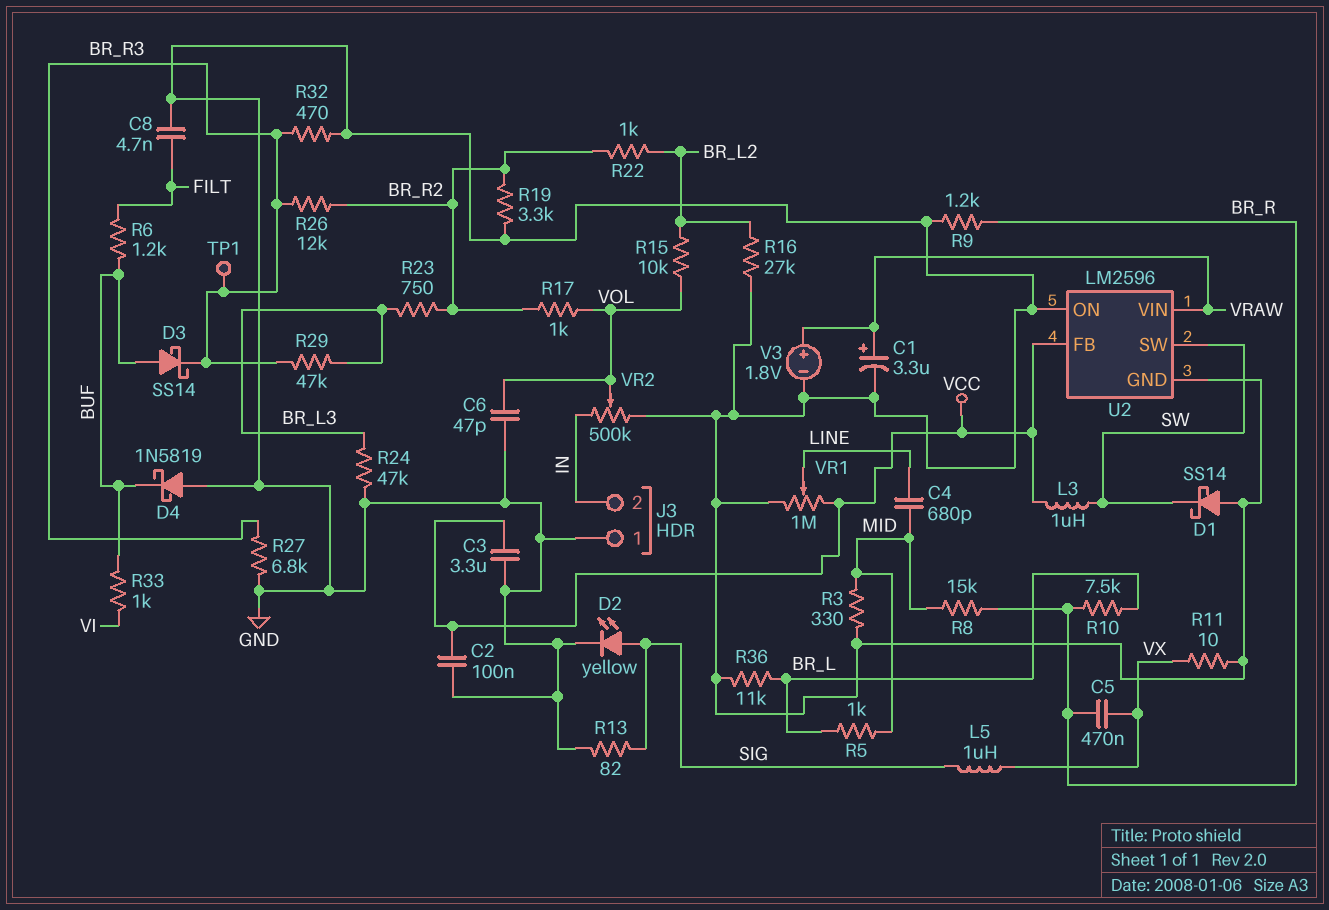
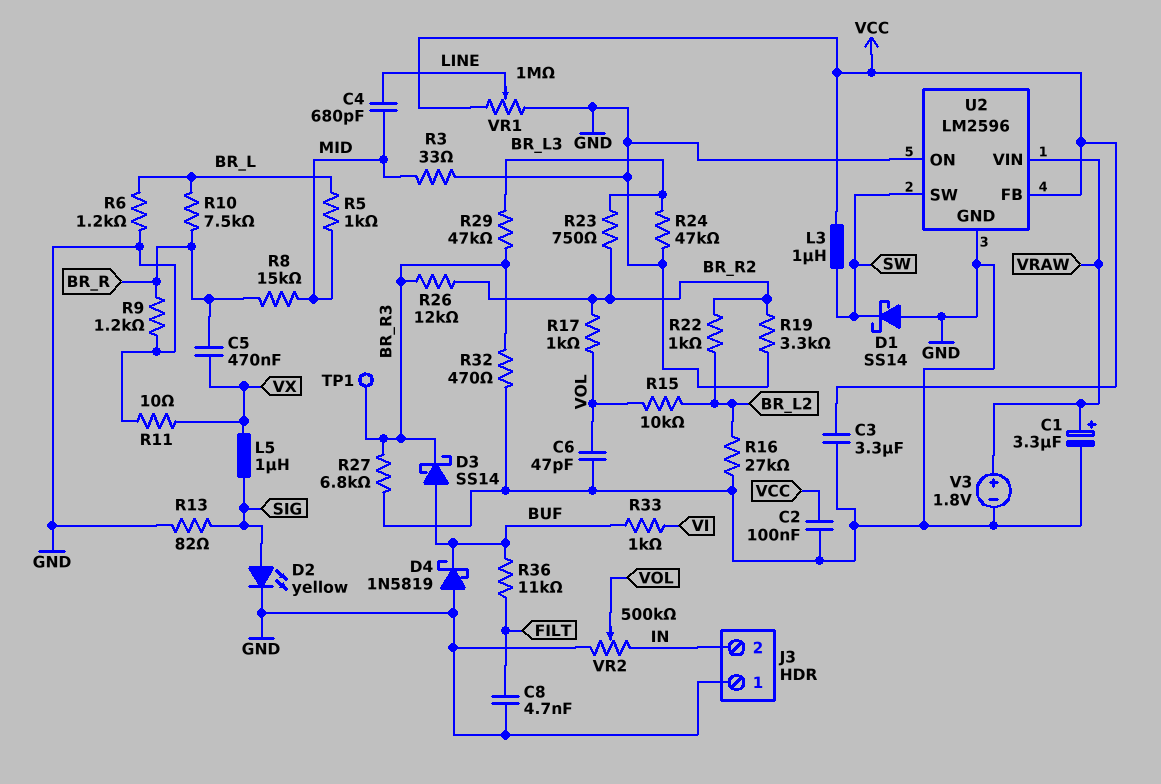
R3: 330 (GND, MID) -> 33 (GND, MID)
R6: 1.2k (BUF, FILT) -> 1.2k (BR_L, GND)
R36: 11k (BR_L, GND) -> 11k (BUF, FILT)

